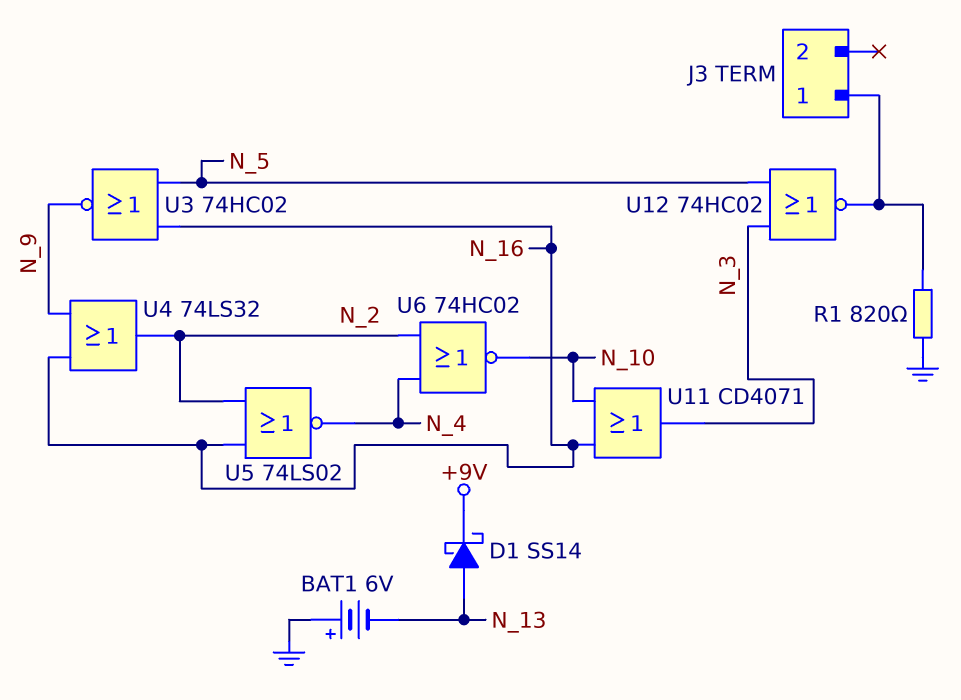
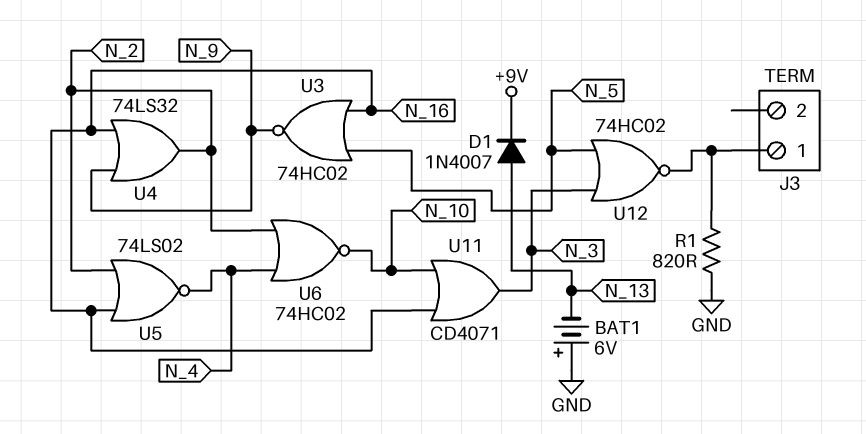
D1: schottky SS14 (A N_13, K +9V) -> diode 1N4007 (A N_13, K +9V)

